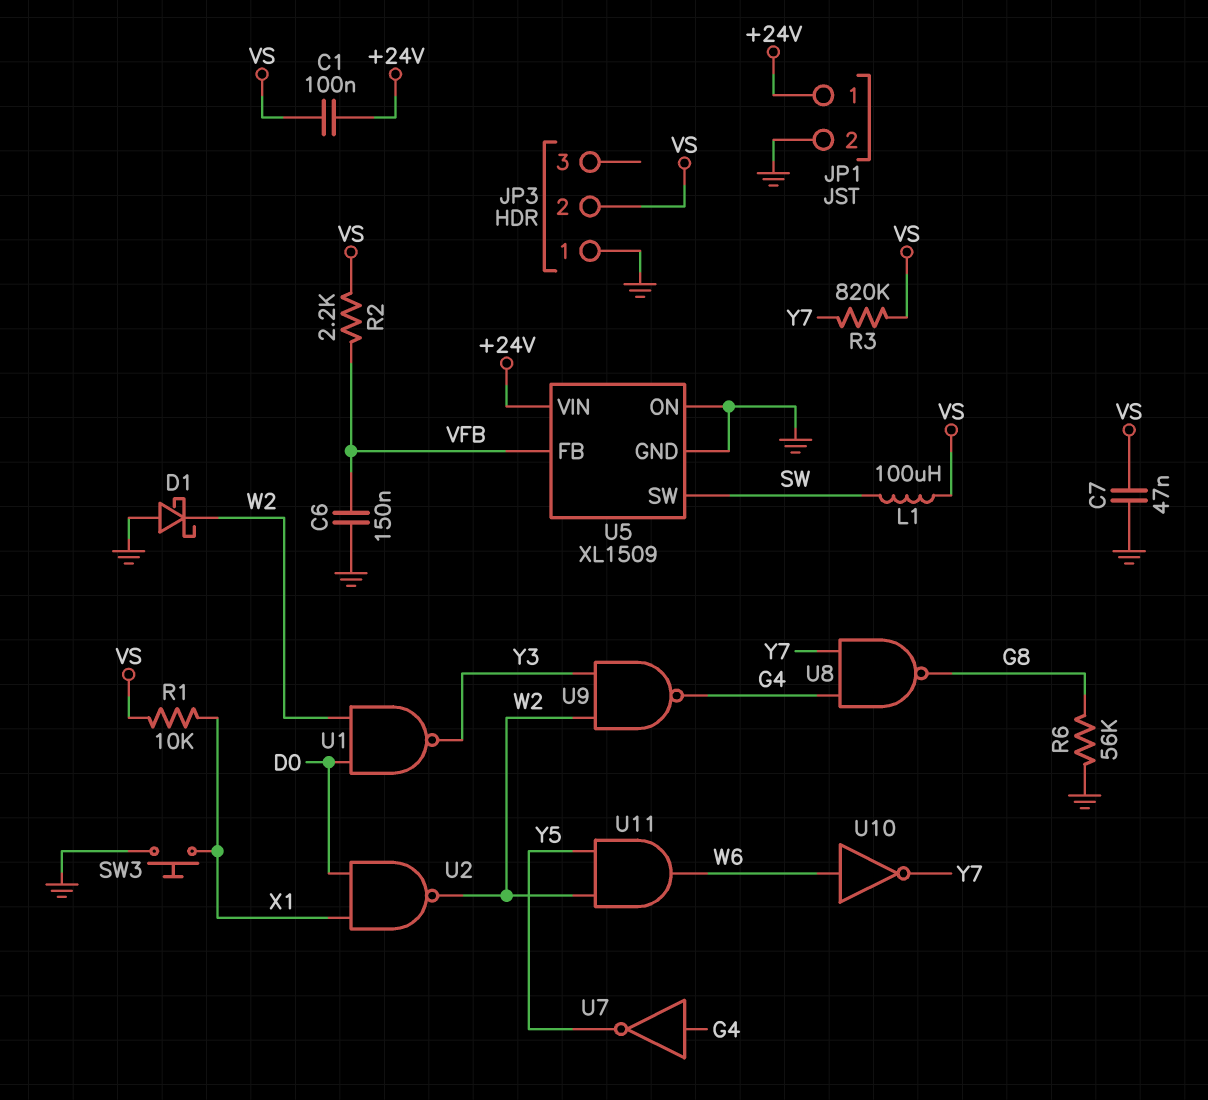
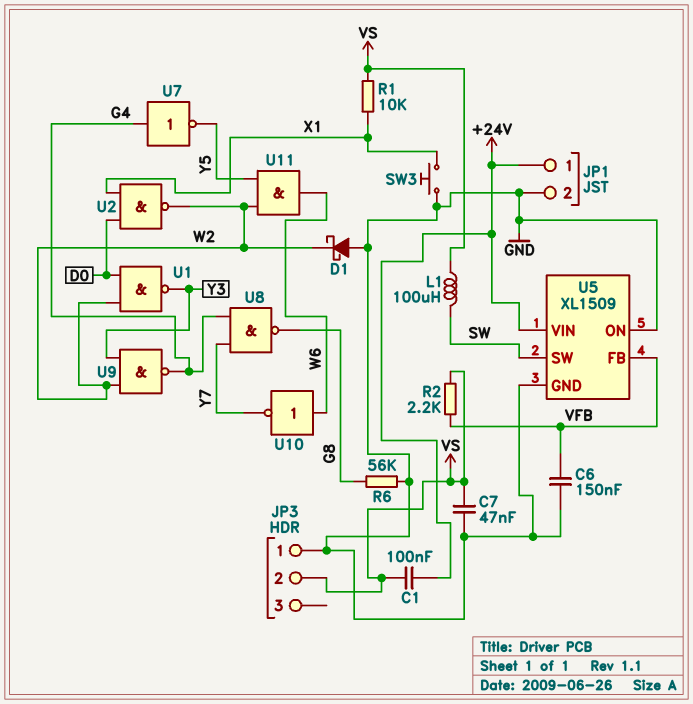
R3: 820k (VS, Y7) -> none

